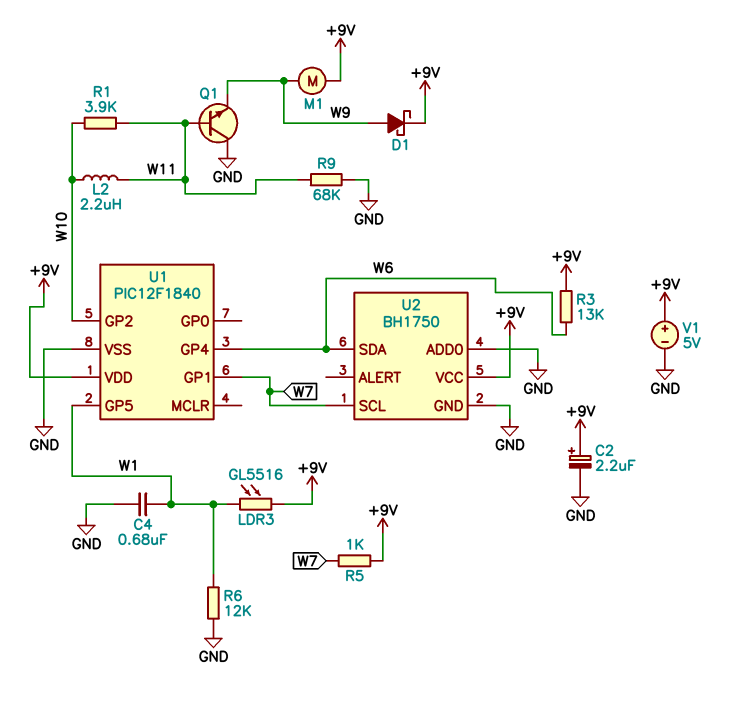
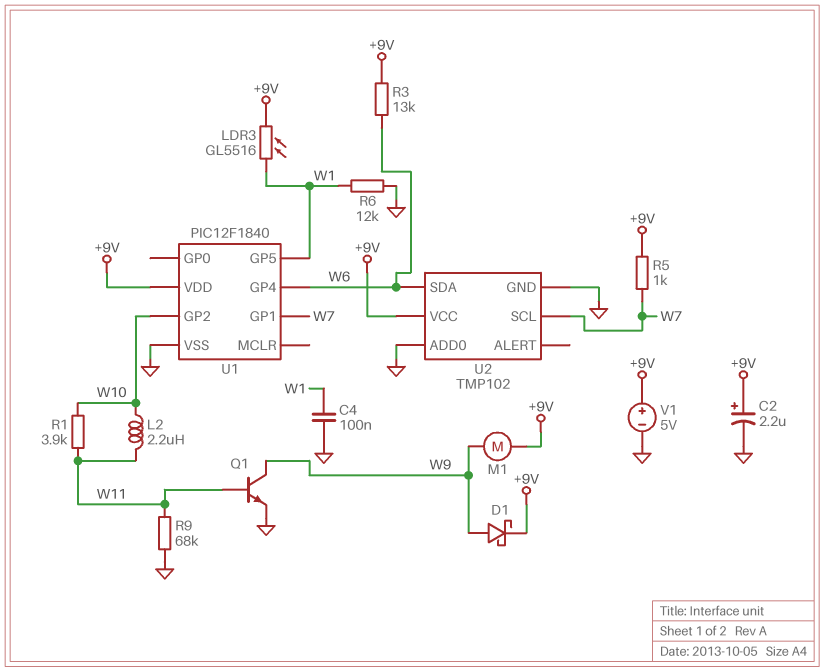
C4: 680nF (GND, W1) -> 100nF (GND, W1)
Q1: NPN (B W11, C GND, E W9) -> NPN (B W11, C W9, E GND)
U2: BH1750 -> TMP102

